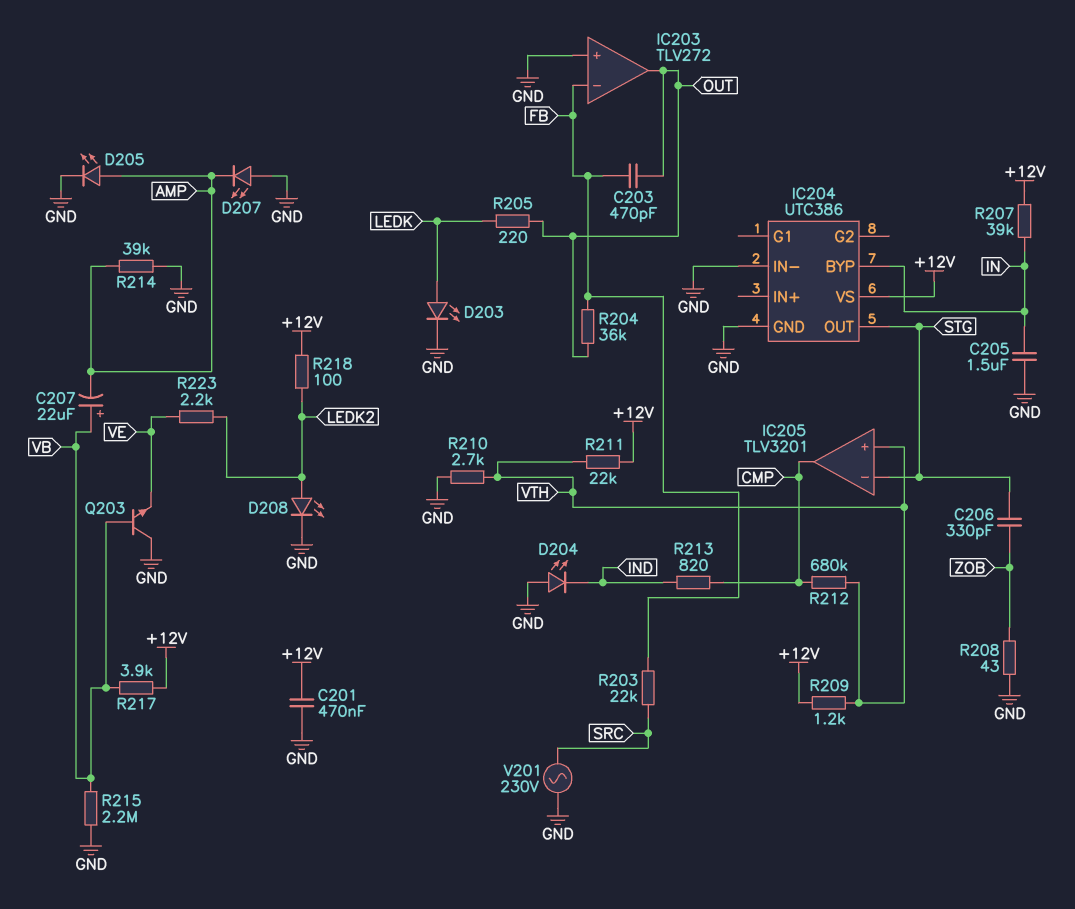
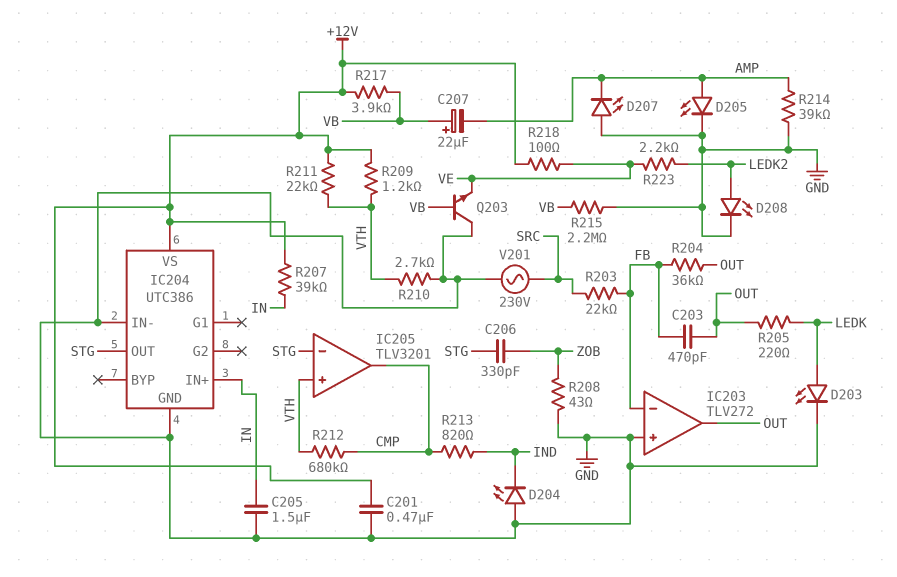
IC204 pin BYP: IN -> none
IC204 pin IN+: none -> IN
R218: 100 (+12V, LEDK2) -> 100 (+12V, VE)

